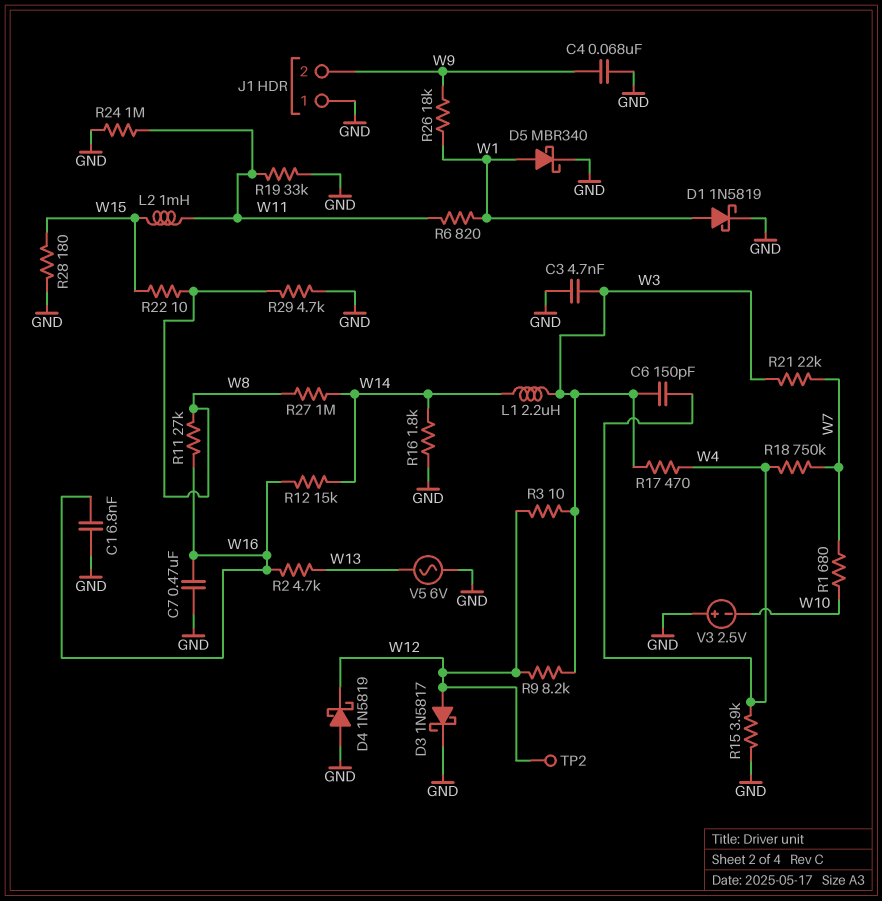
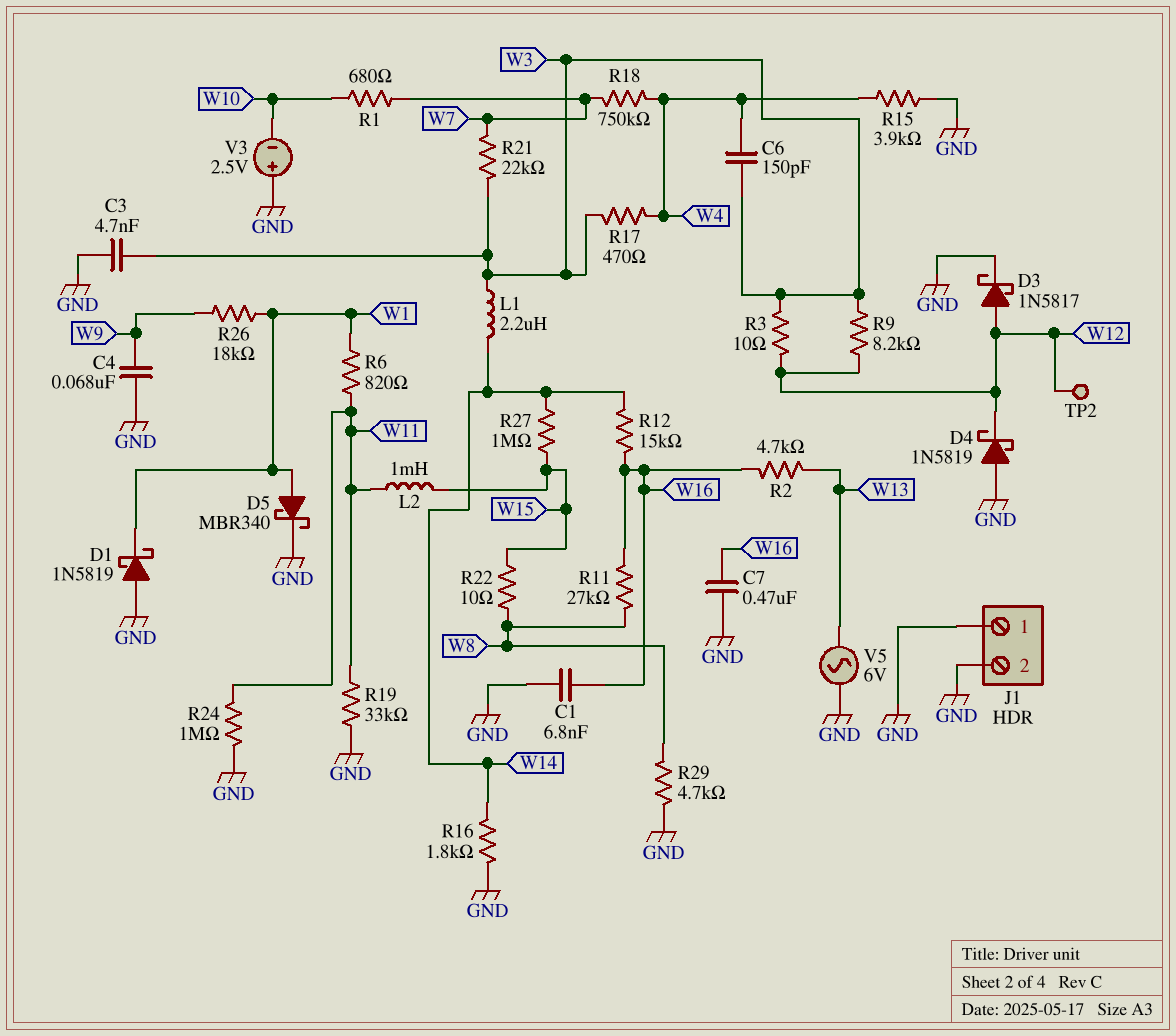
D1: schottky 1N5819 (A W1, K GND) -> schottky 1N5819 (A GND, K W1)
J1 pin 2: W9 -> GND
R27: 1M (W8, W14) -> 1M (W14, W15)
R28: 180 (GND, W15) -> none

